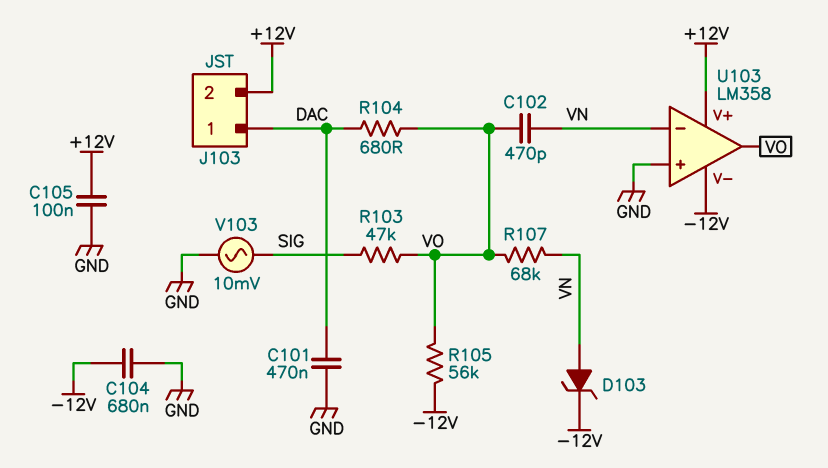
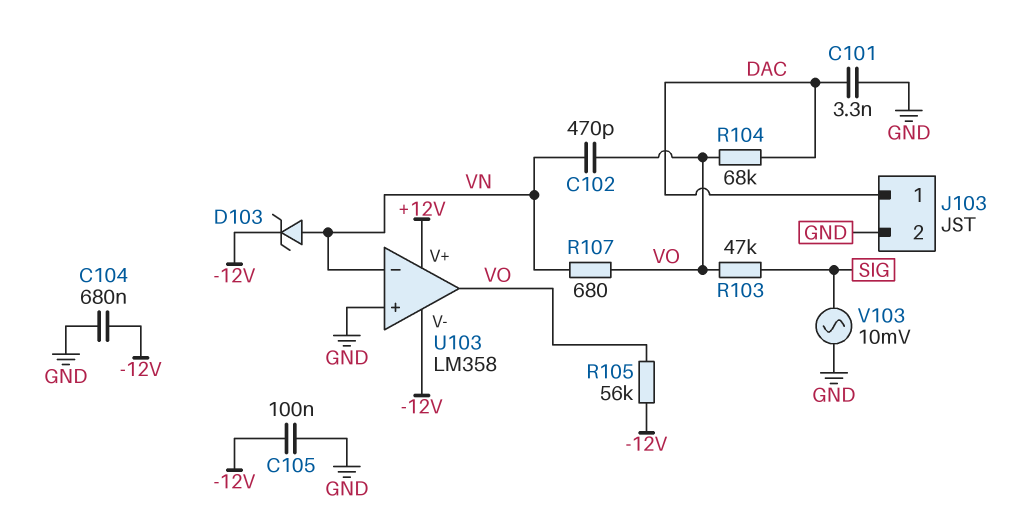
C101: 470nF (DAC, GND) -> 3.3nF (DAC, GND)
C105: 100nF (+12V, GND) -> 100nF (-12V, GND)
J103 pin 2: +12V -> GND
R104: 680 (DAC, VO) -> 68k (DAC, VO)
R107: 68k (VN, VO) -> 680 (VN, VO)

